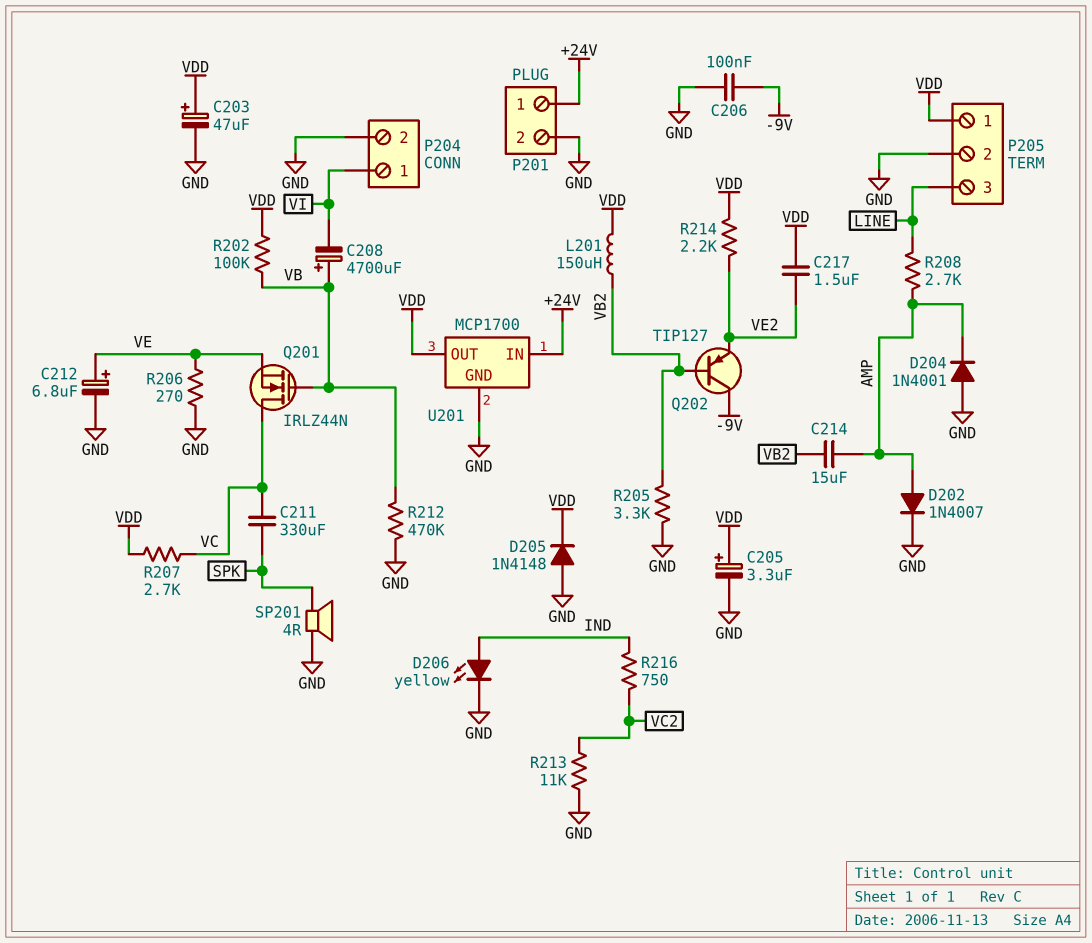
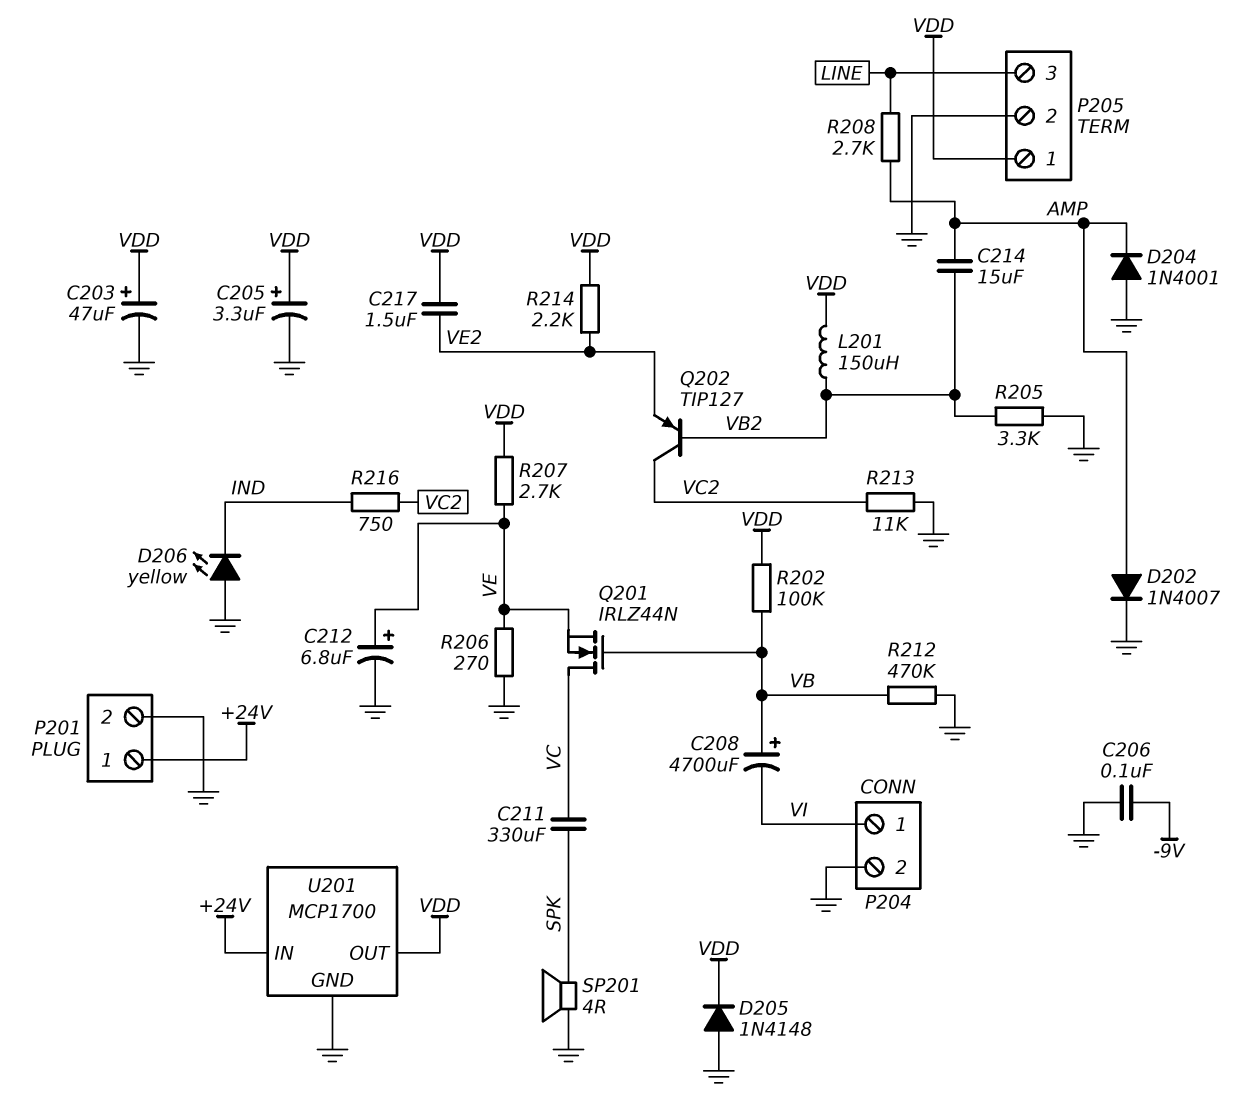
D206: LED yellow (A IND, K GND) -> LED yellow (A GND, K IND)
Q202: PNP TIP127 (B VB2, C -9V, E VE2) -> PNP TIP127 (B VB2, C VC2, E VE2)
R207: 2.7k (VC, VDD) -> 2.7k (VDD, VE)

